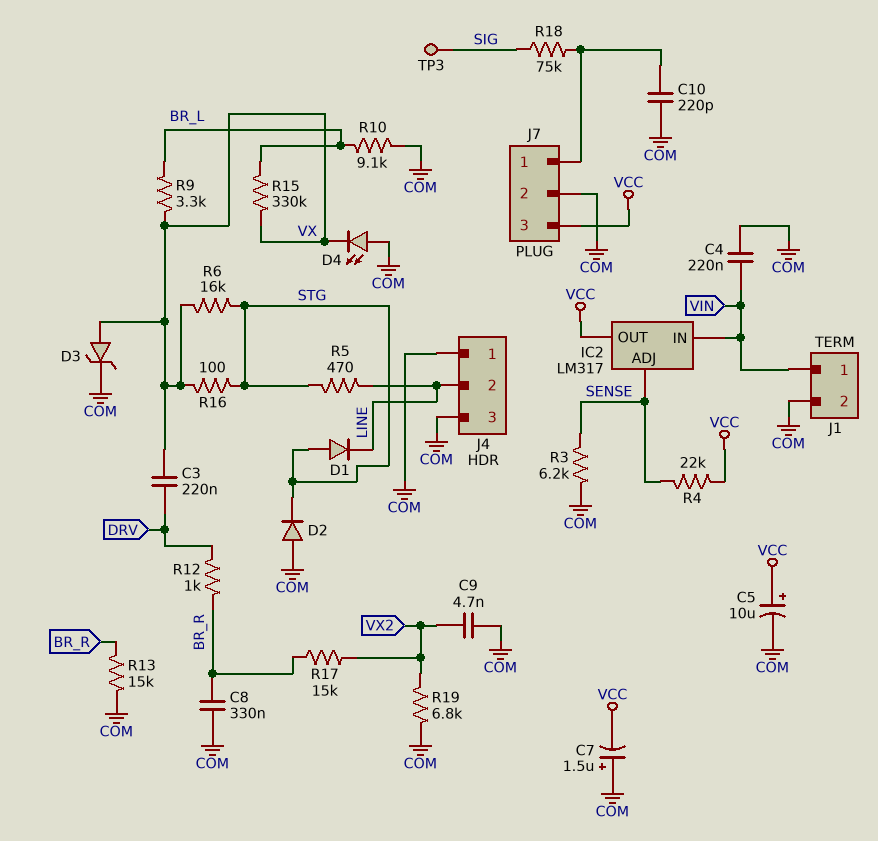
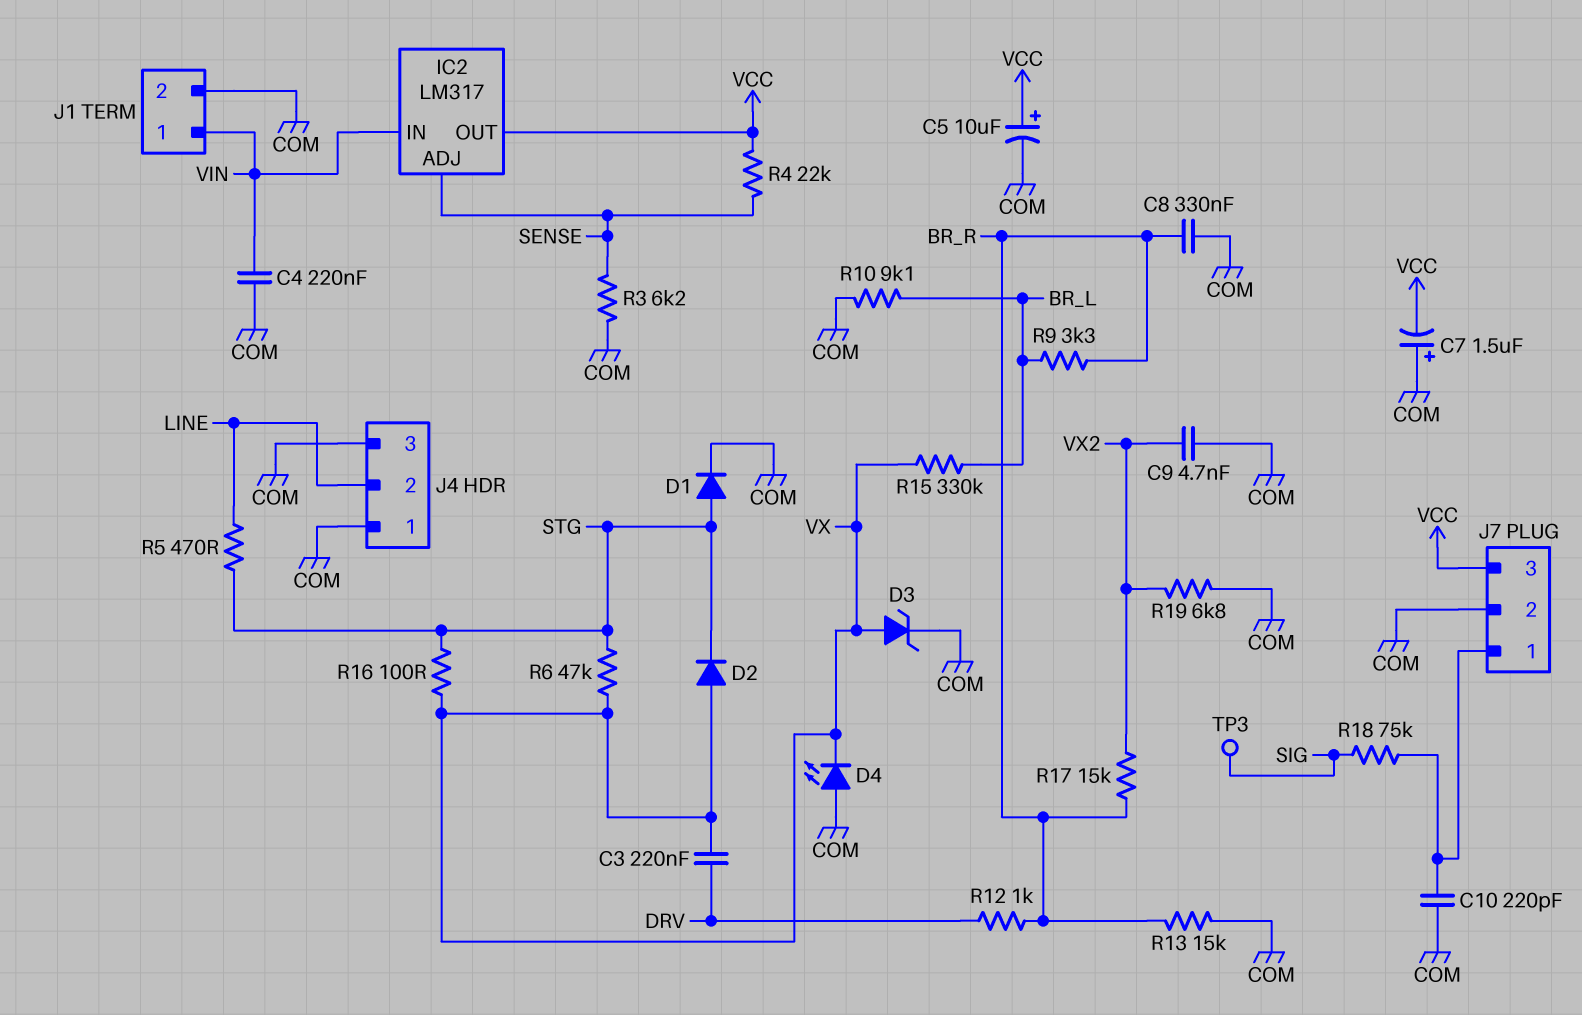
D1: diode (A STG, K LINE) -> diode (A STG, K COM)
D2: diode (A COM, K STG) -> diode (A VX, K STG)
R6: 16k (STG, VX) -> 47k (STG, VX)
R9: 3.3k (BR_L, VX) -> 3.3k (BR_L, BR_R)

